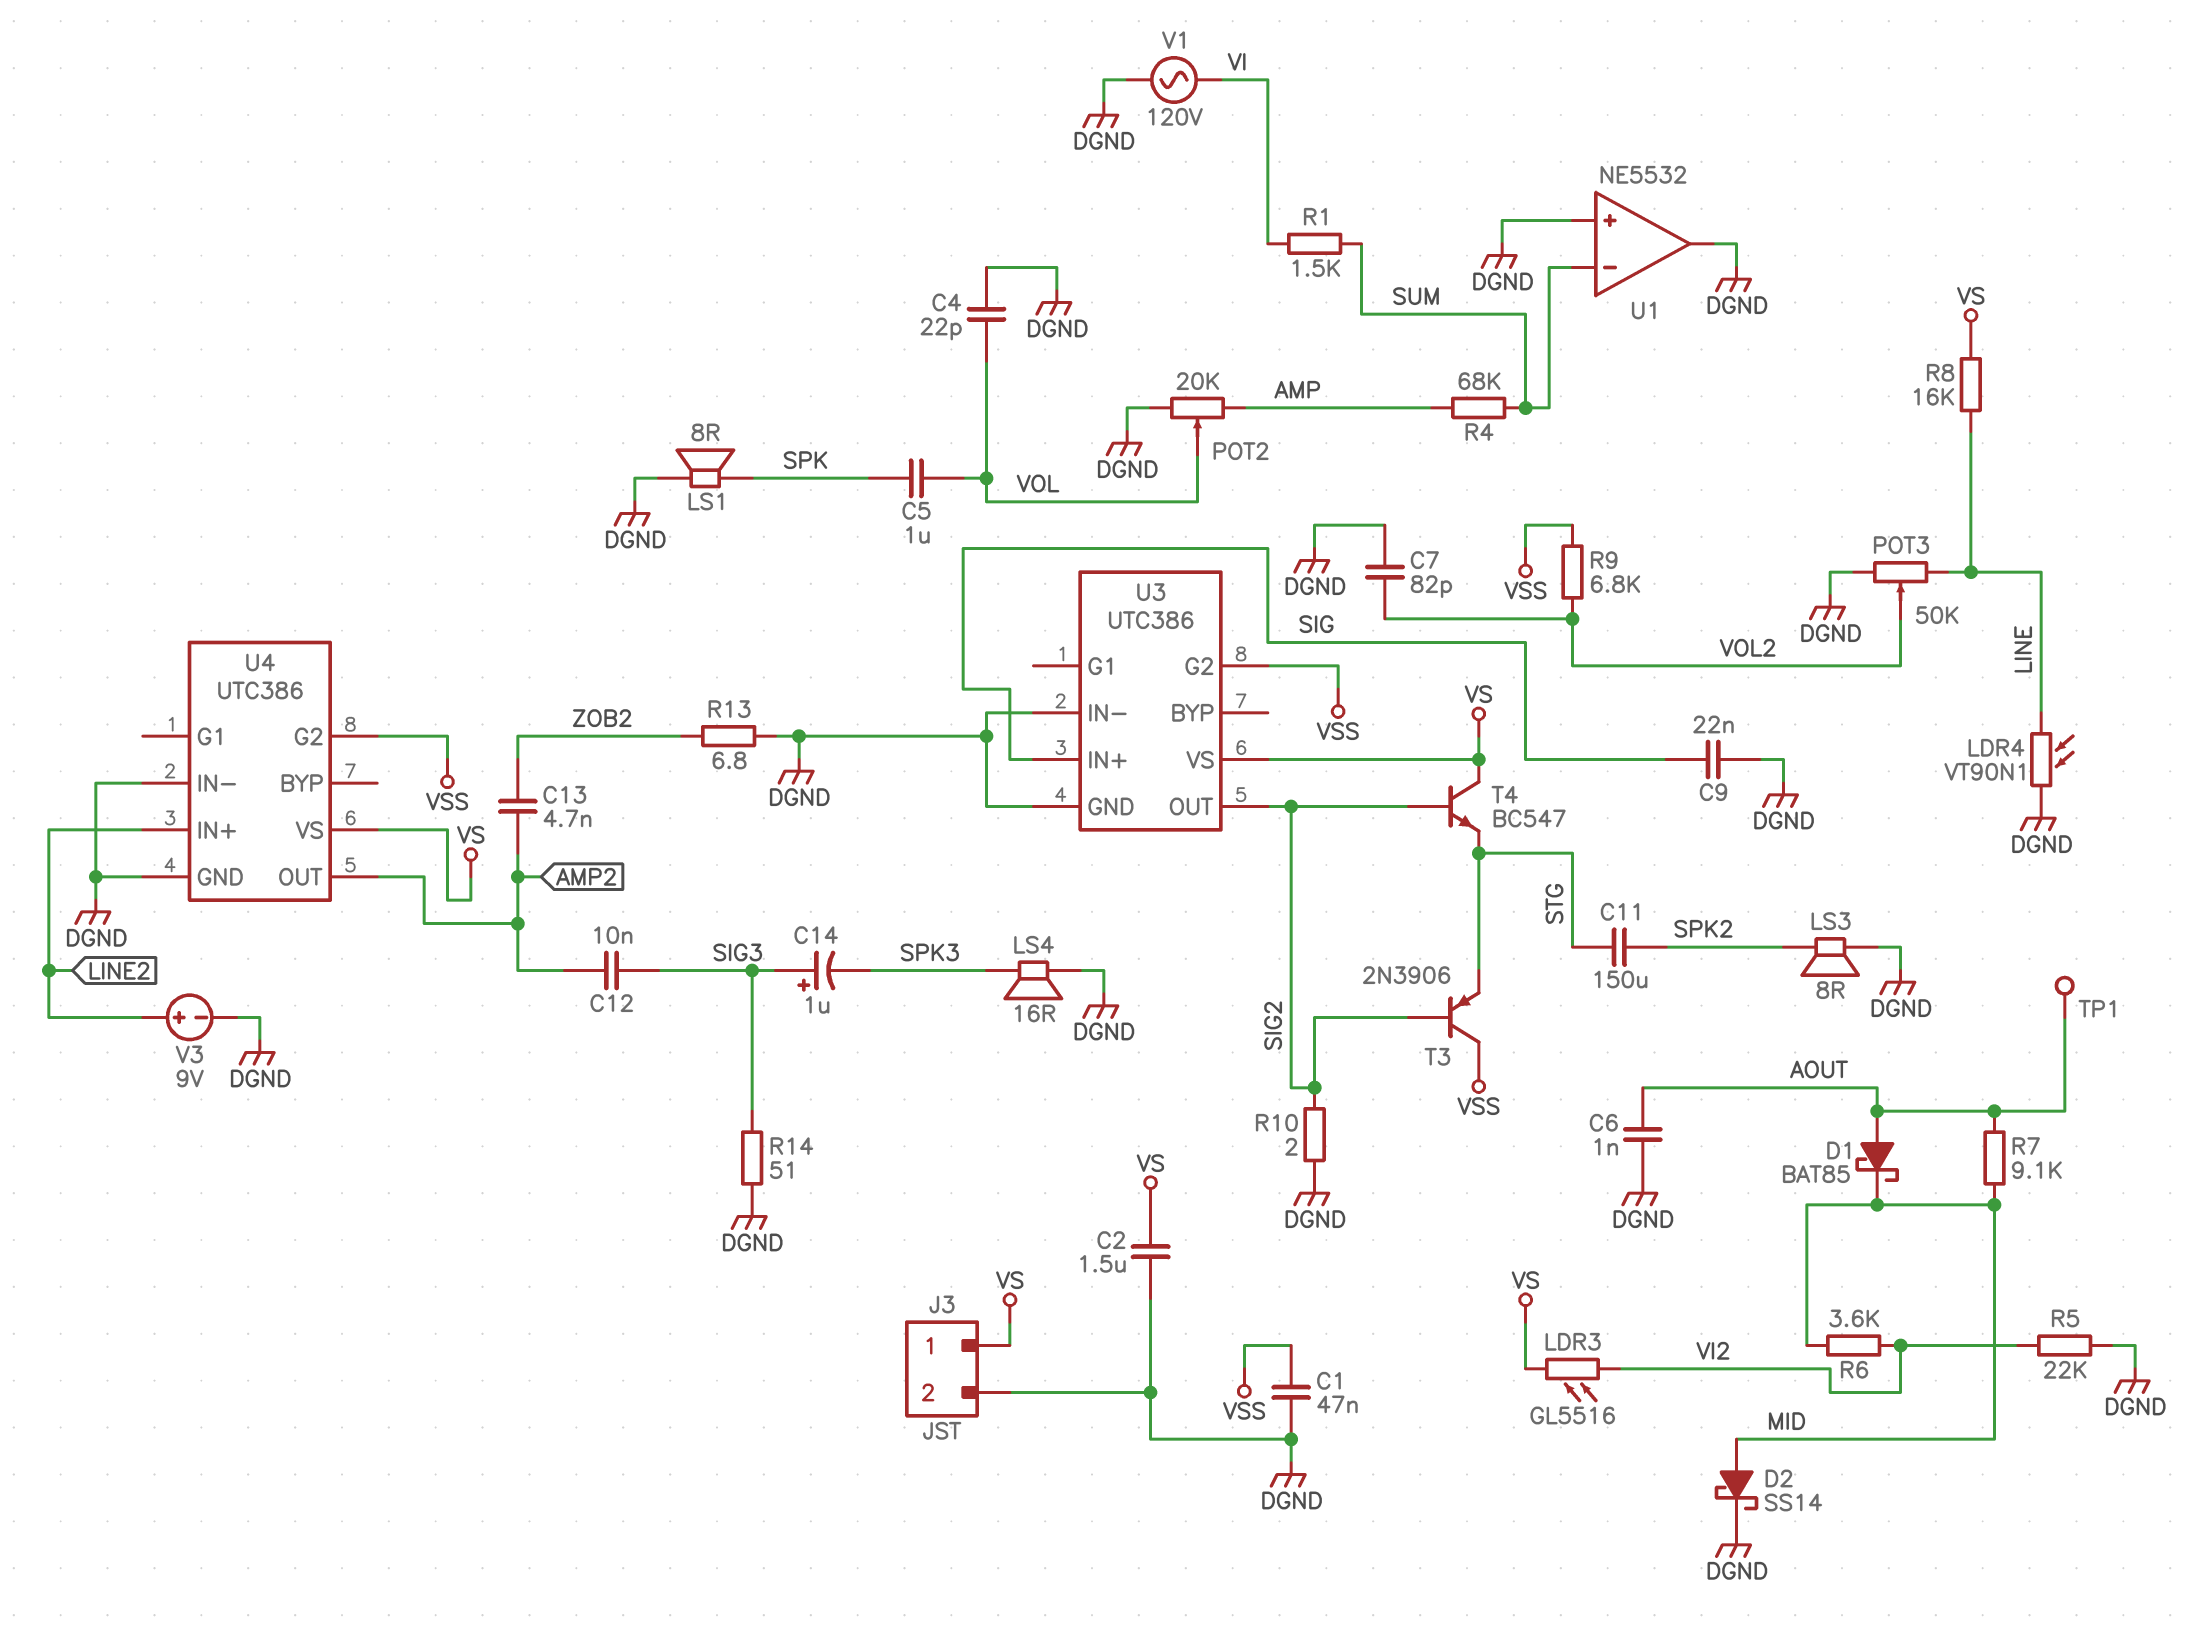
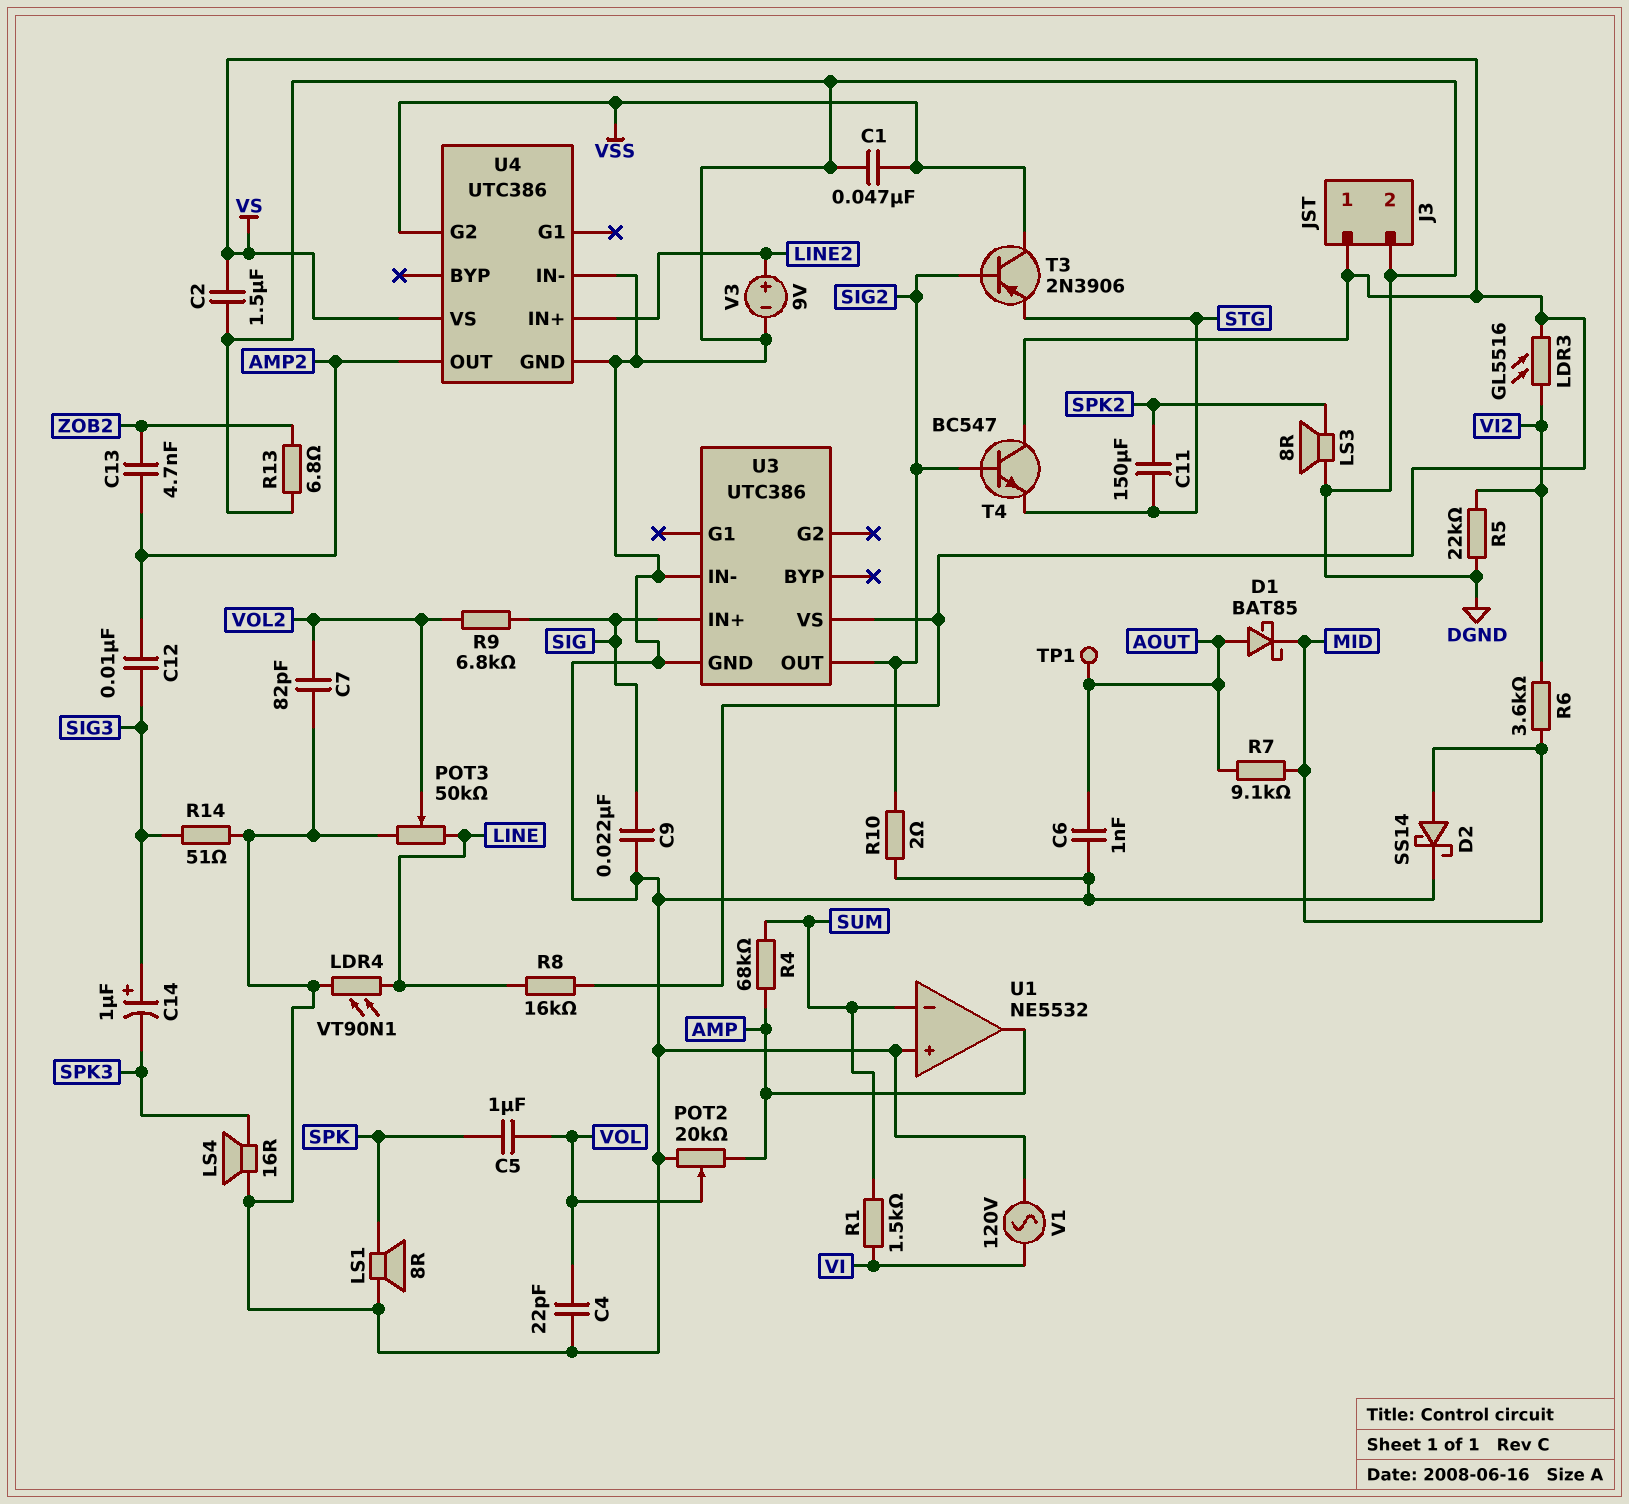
R9: 6.8k (VOL2, VSS) -> 6.8k (SIG, VOL2)
U1 pin out: DGND -> AMP
U3 pin G2: VSS -> none

